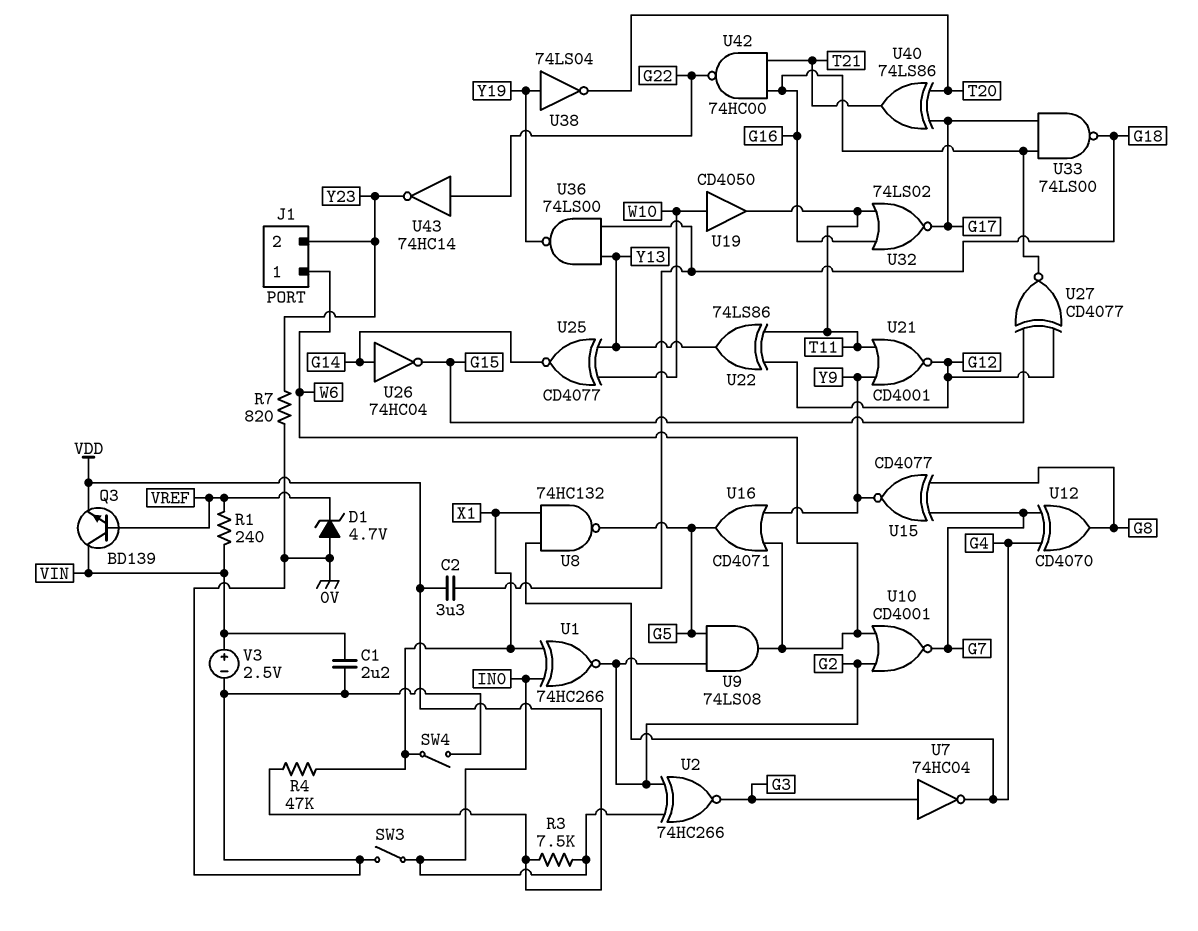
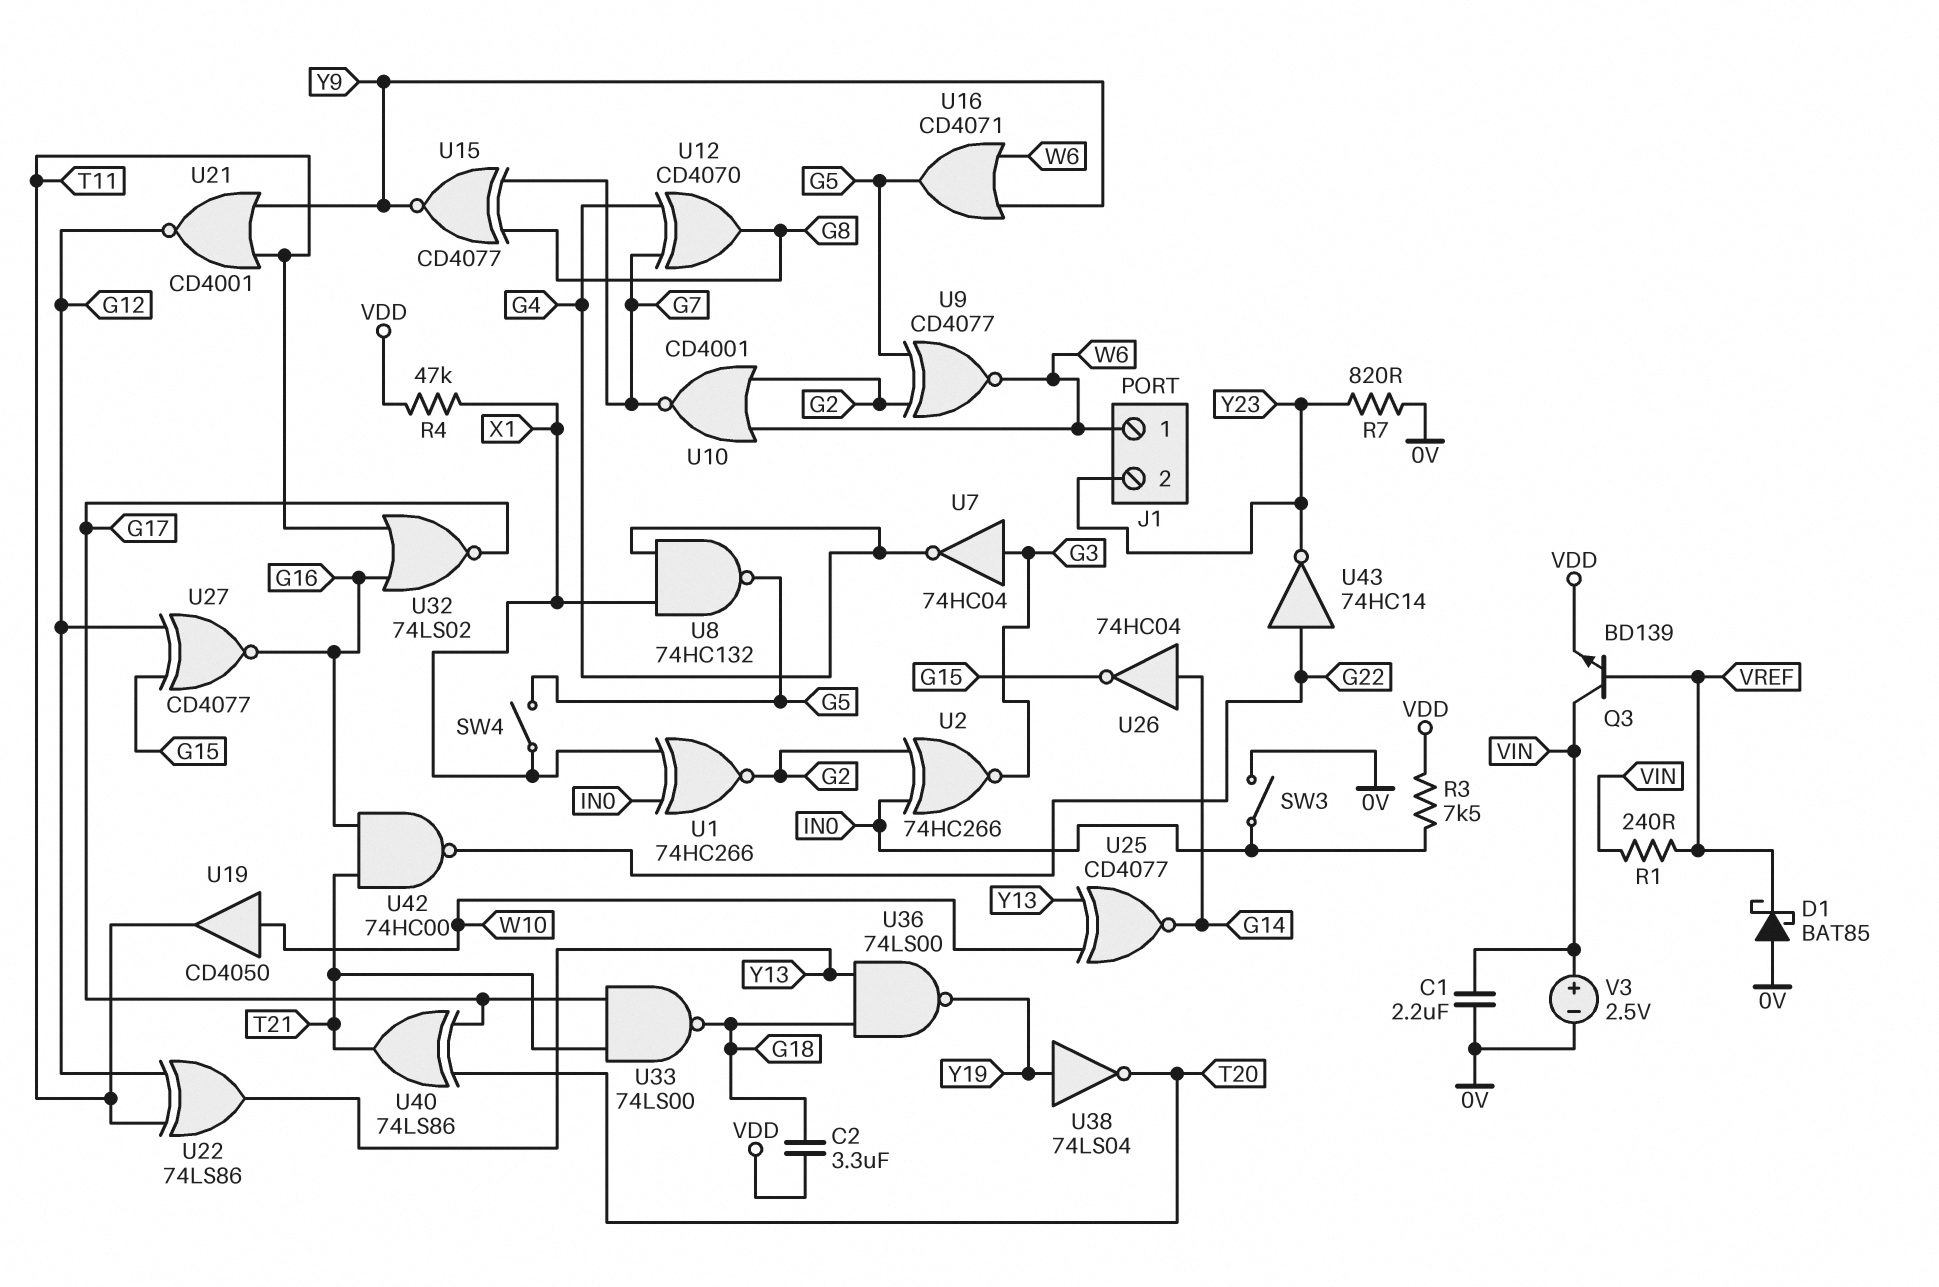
D1: zener 4.7V (A 0V, K VREF) -> schottky BAT85 (A 0V, K VREF)
SW4: switch (0V, X1) -> switch (G5, X1)
U9: AND 74LS08 (in G2, in G5, out W6) -> XNOR CD4077 (in G2, in G5, out W6)
U33: NAND 74LS00 (in G16, in G17, out G18) -> NAND 74LS00 (in G17, in T21, out G18)

